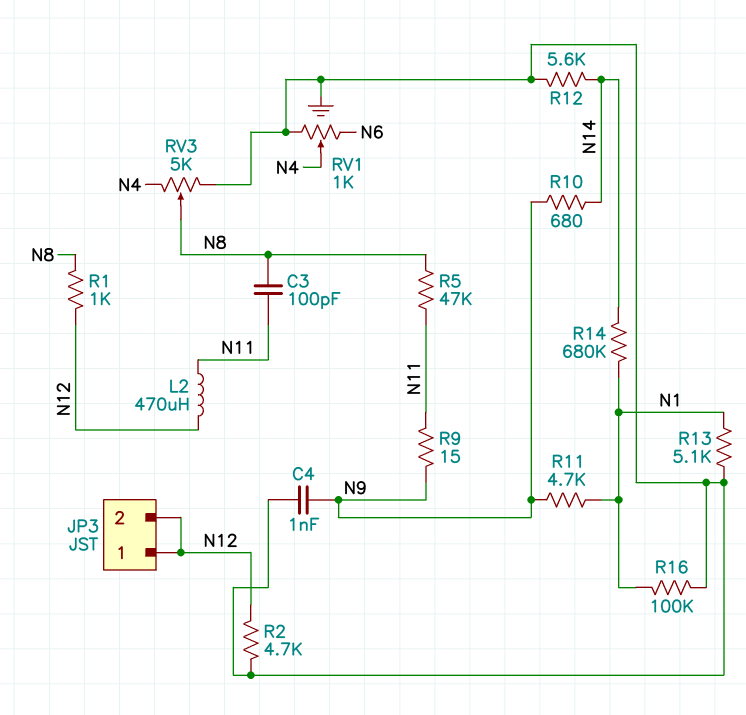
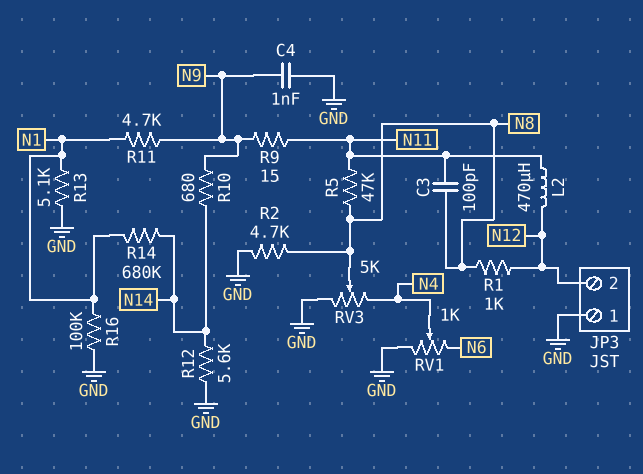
JP3 pin 1: N12 -> GND
R2: 4.7k (GND, N12) -> 4.7k (GND, N8)

